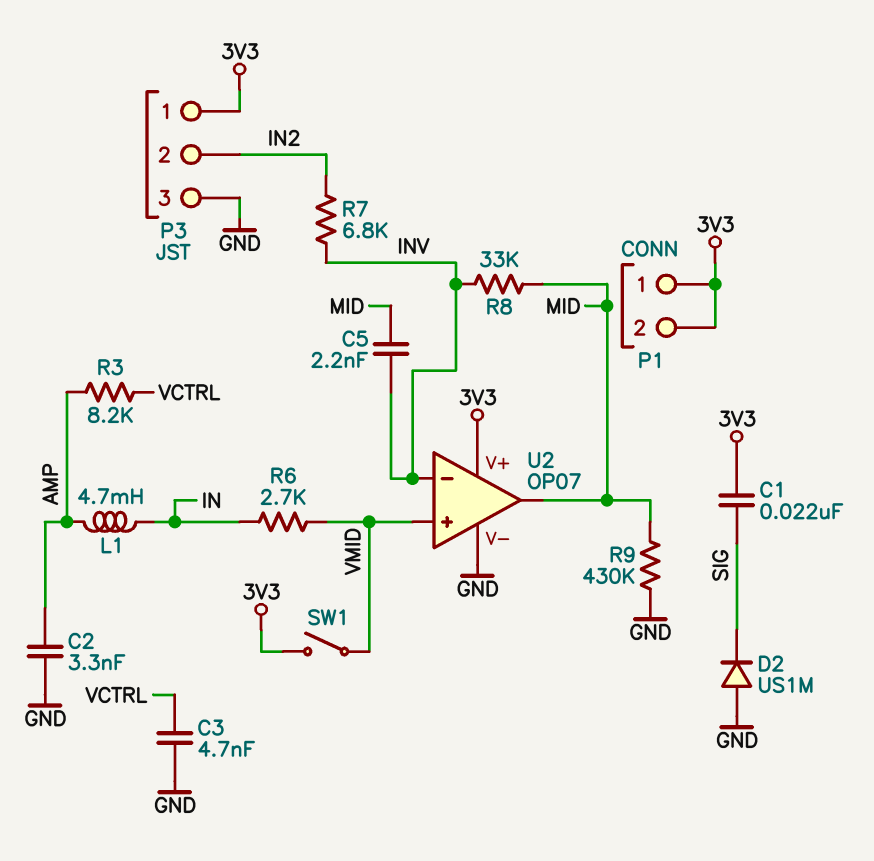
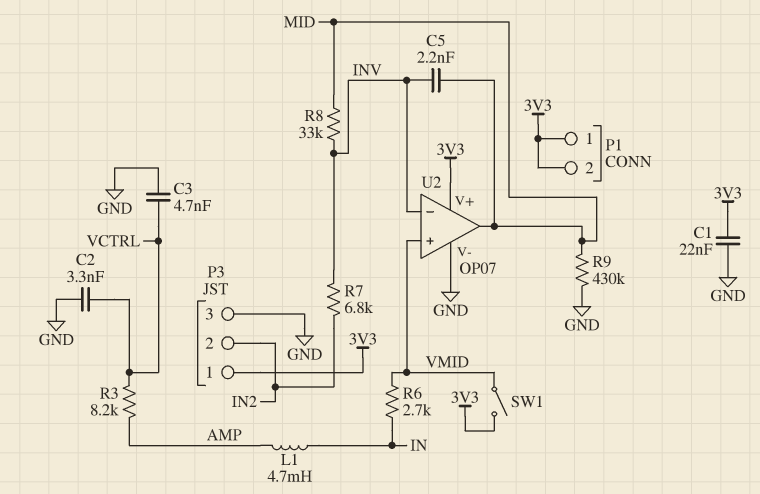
C1: 22nF (3V3, SIG) -> 22nF (3V3, GND)
C2: 3.3nF (AMP, GND) -> 3.3nF (GND, VCTRL)
D2: diode US1M (A GND, K SIG) -> none

